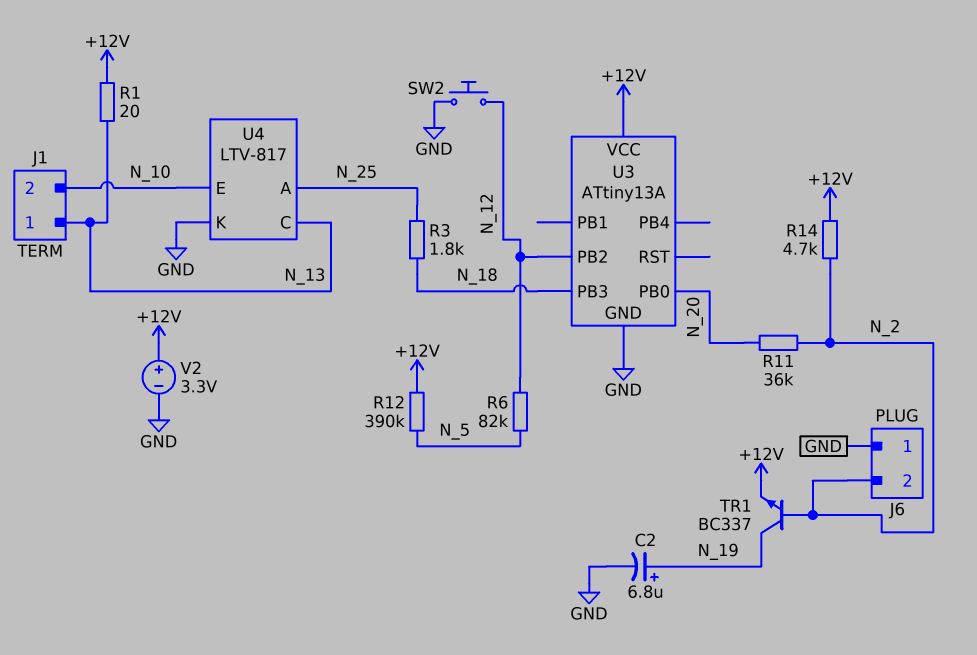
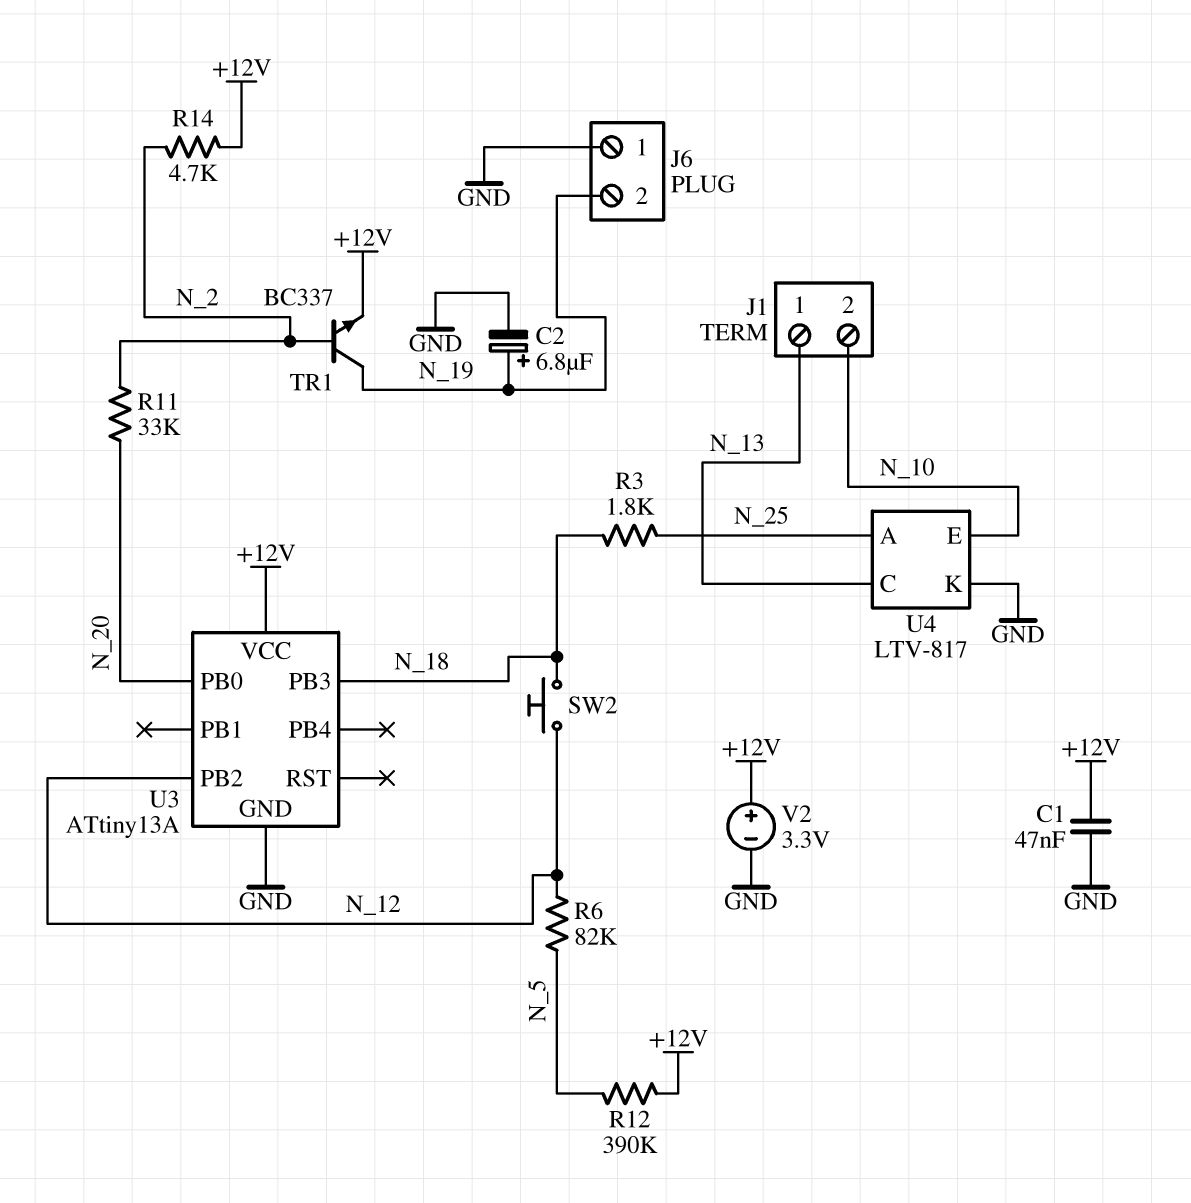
C1: none -> 47nF (+12V, GND)
J6 pin 2: N_2 -> N_19
R1: 20 (+12V, N_13) -> none
R11: 36k (N_2, N_20) -> 33k (N_2, N_20)
SW2: button (GND, N_12) -> button (N_12, N_18)

